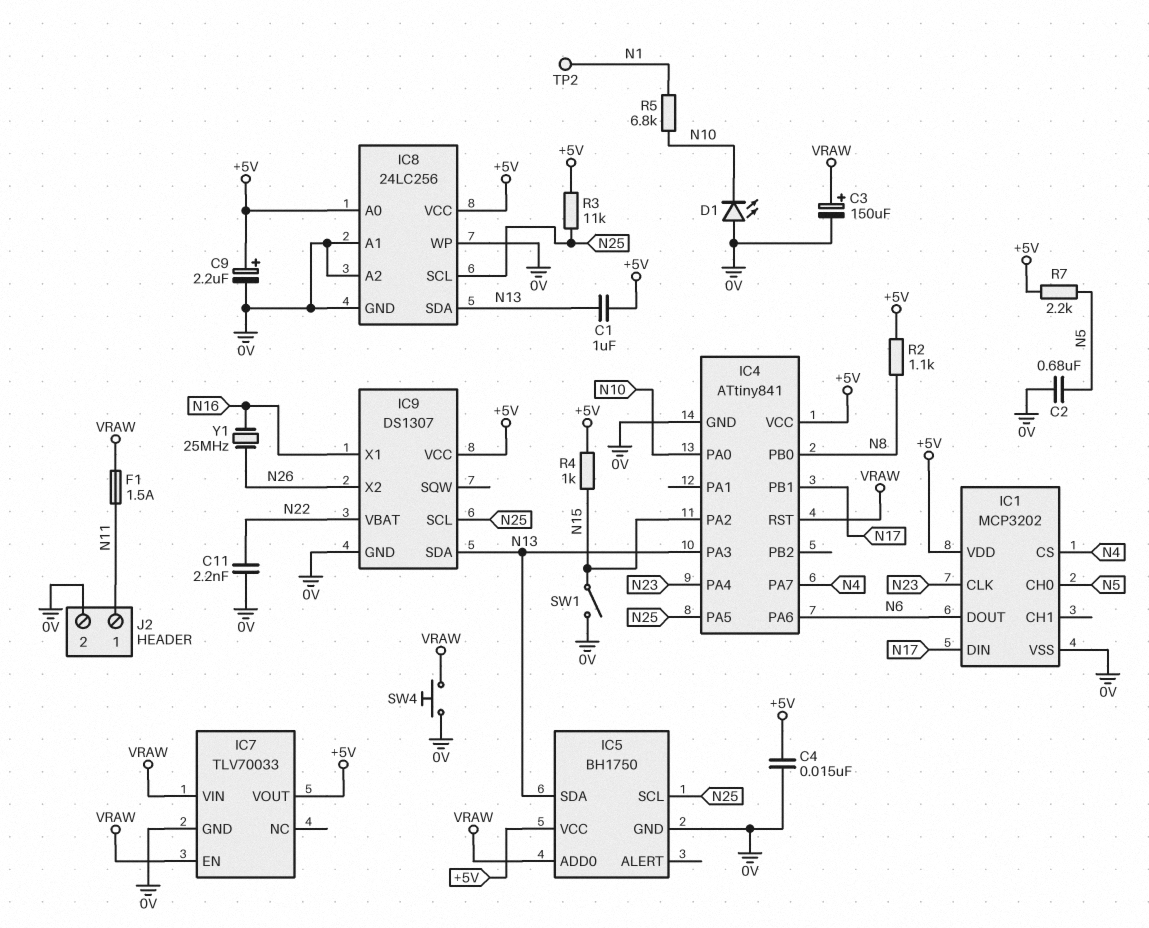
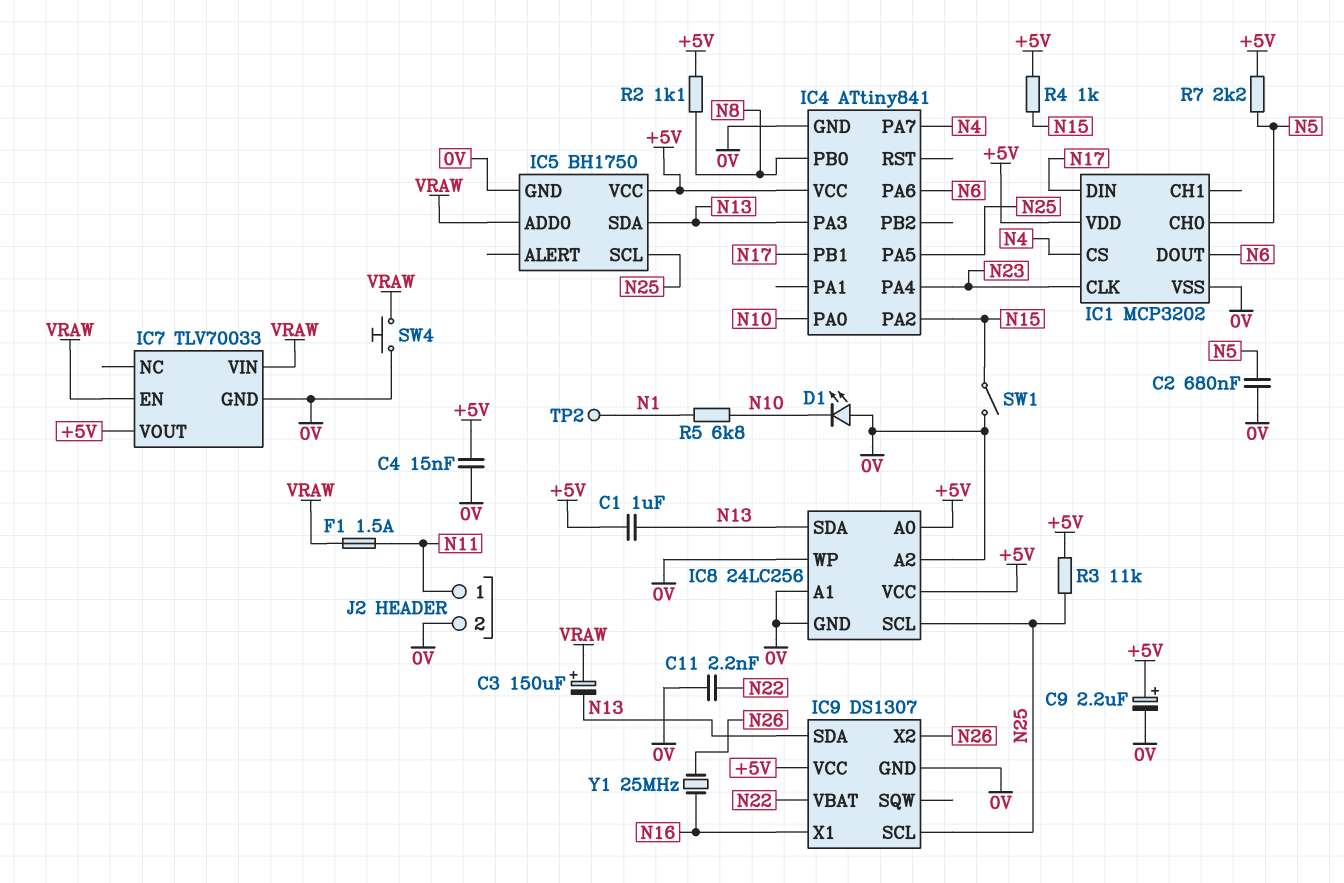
C3: 150uF (plus VRAW, minus 0V) -> 150uF (plus VRAW, minus N13)
IC4 pin RST: VRAW -> none

